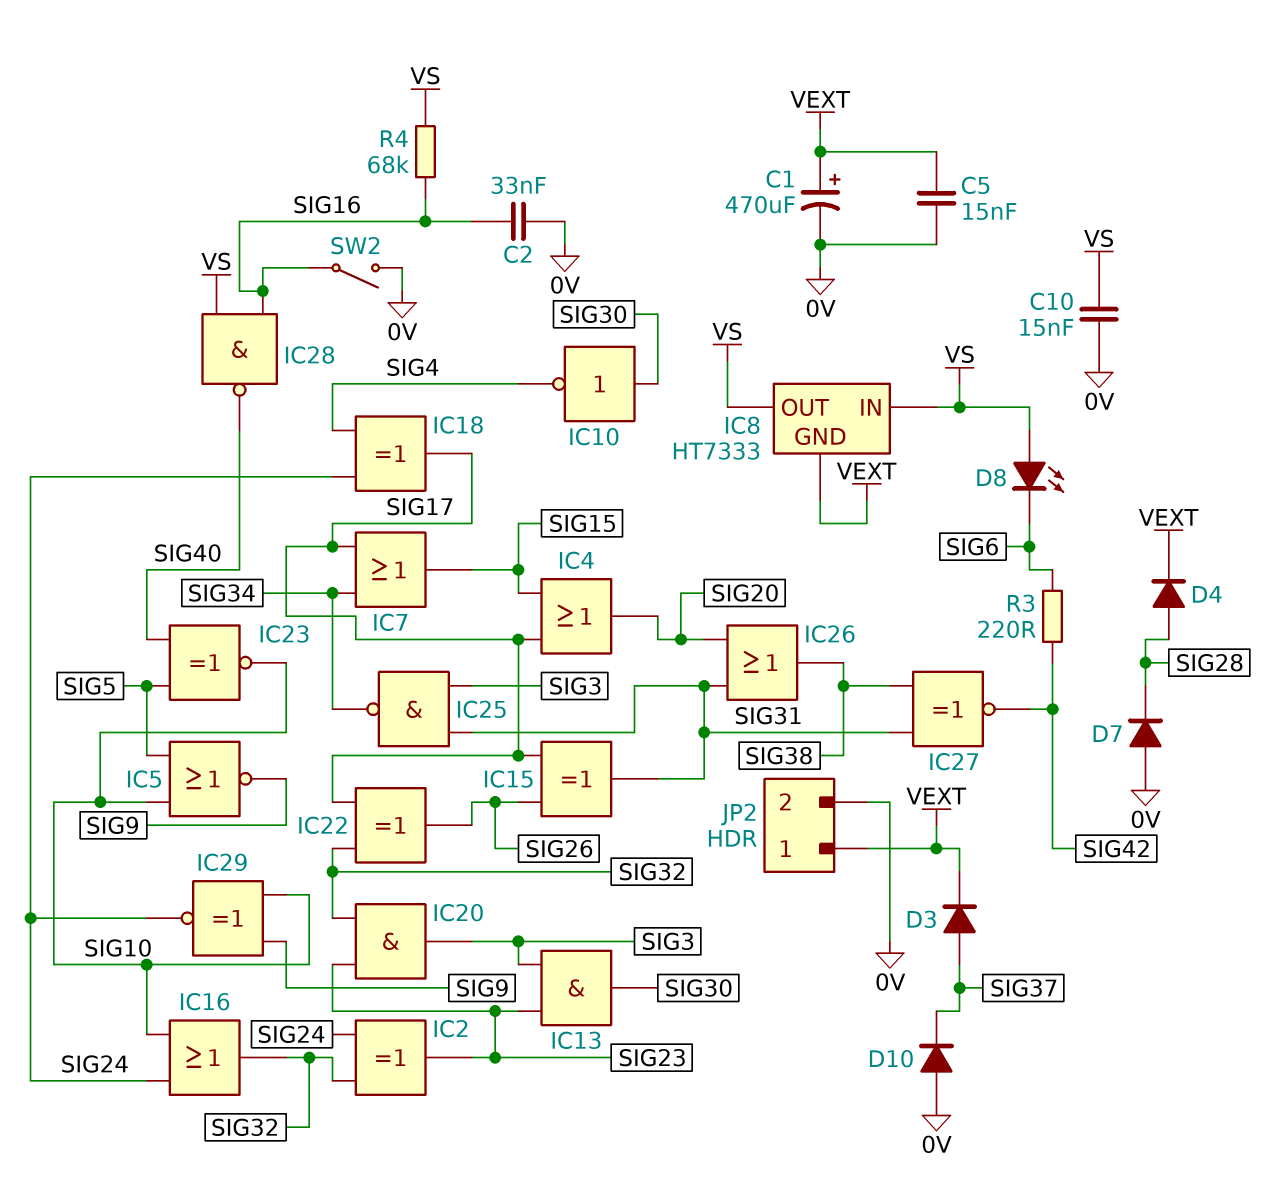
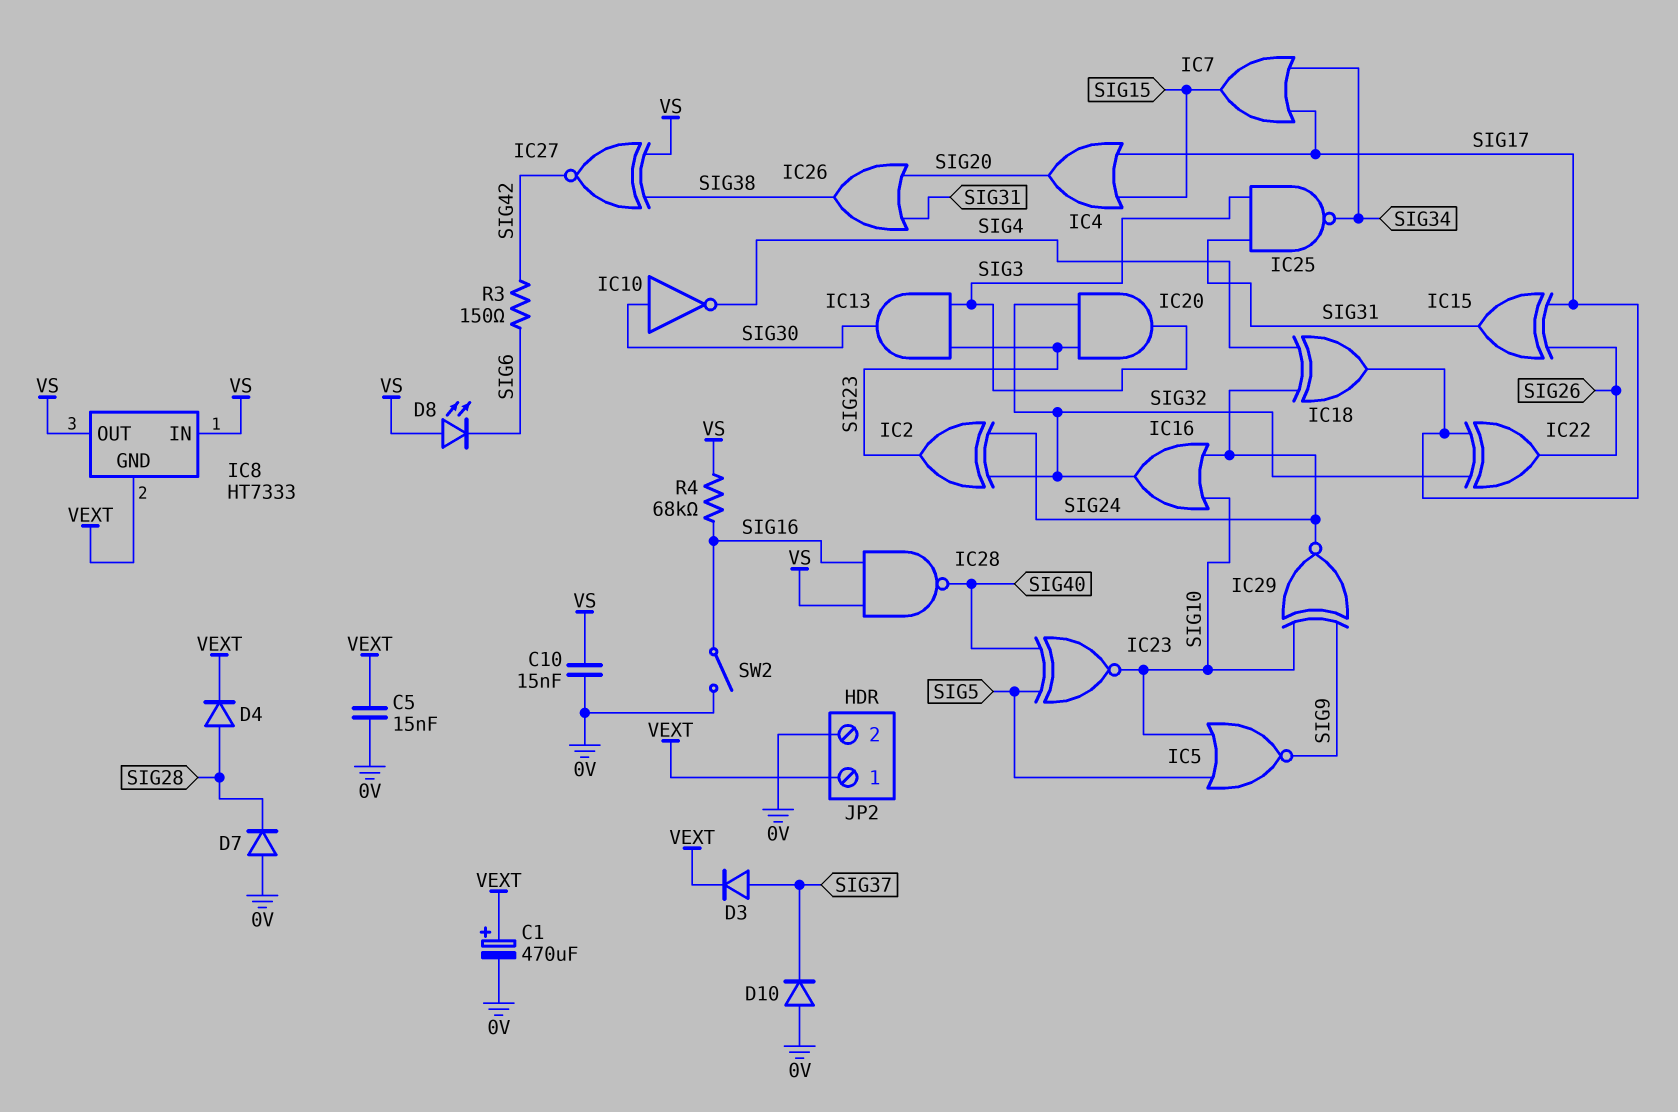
C2: 33nF (0V, SIG16) -> none
IC27: XNOR (in SIG31, in SIG38, out SIG42) -> XNOR (in SIG38, in VS, out SIG42)
R3: 220 (SIG6, SIG42) -> 150 (SIG6, SIG42)

